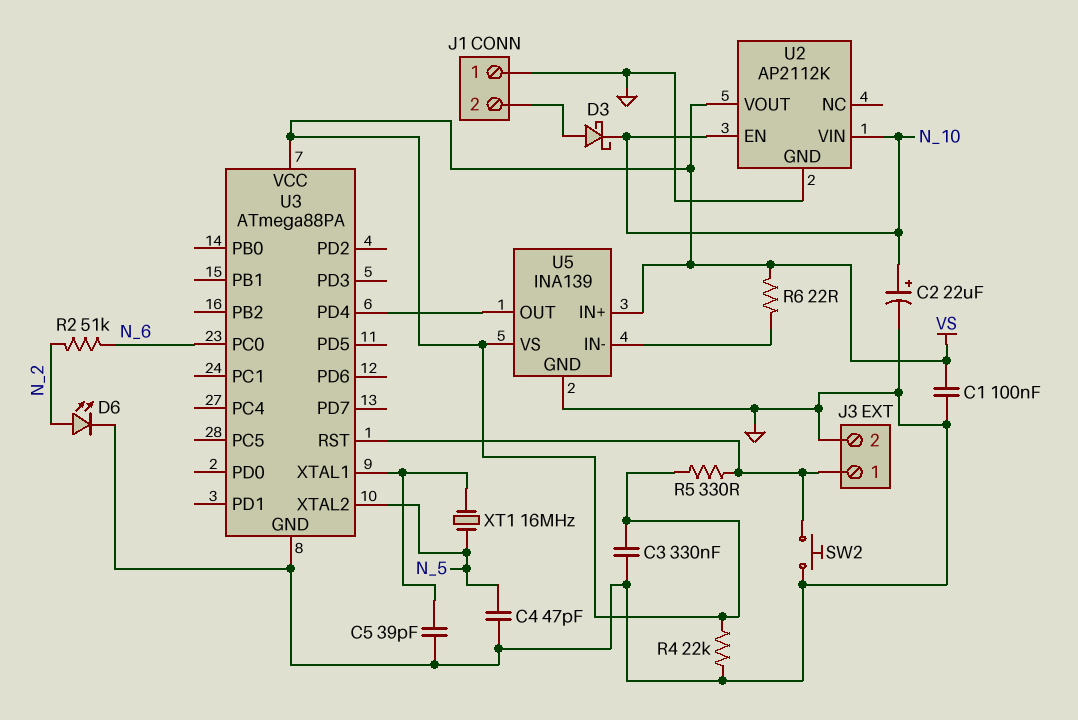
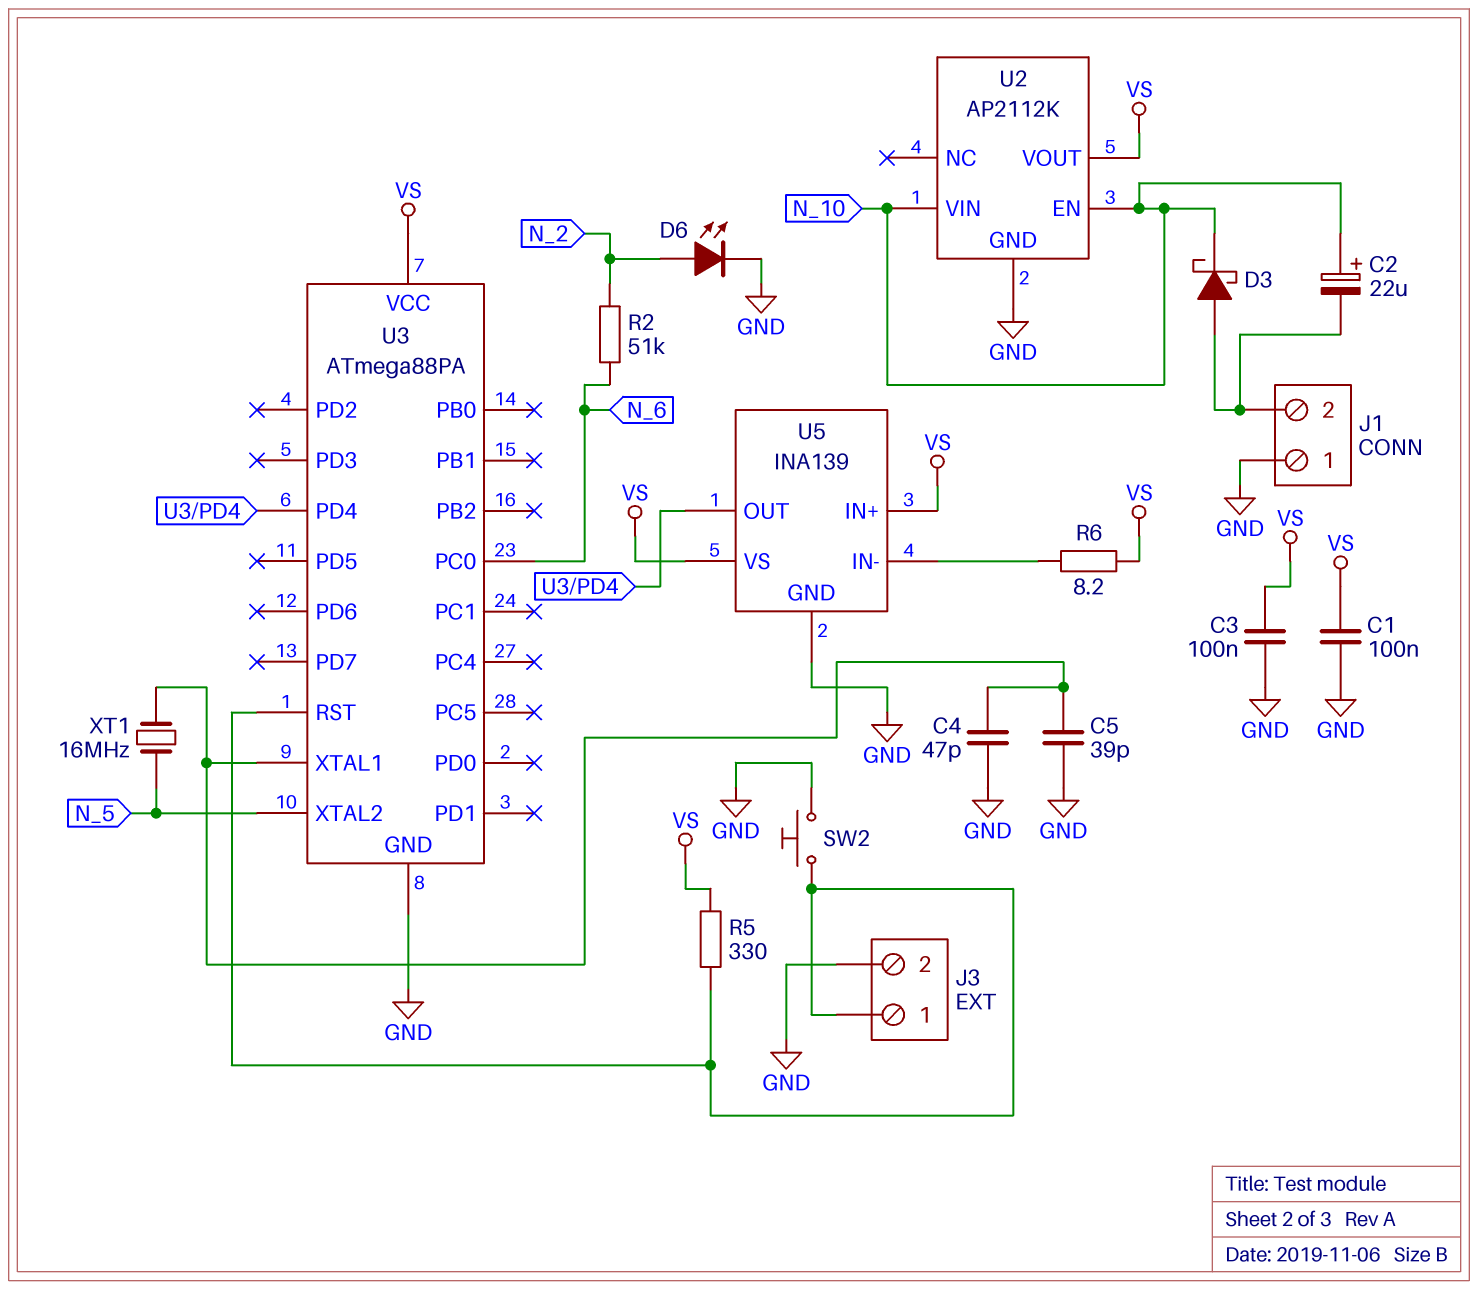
C2: 22uF (plus N_10, minus GND) -> 22uF (plus N_10, minus J1/2)
C3: 330nF (GND, VS) -> 100nF (GND, VS)
C4: 47pF (GND, N_5) -> 47pF (GND, U3/XTAL1)
R4: 22k (GND, VS) -> none
R6: 22 (U5/IN-, VS) -> 8.2 (U5/IN-, VS)

